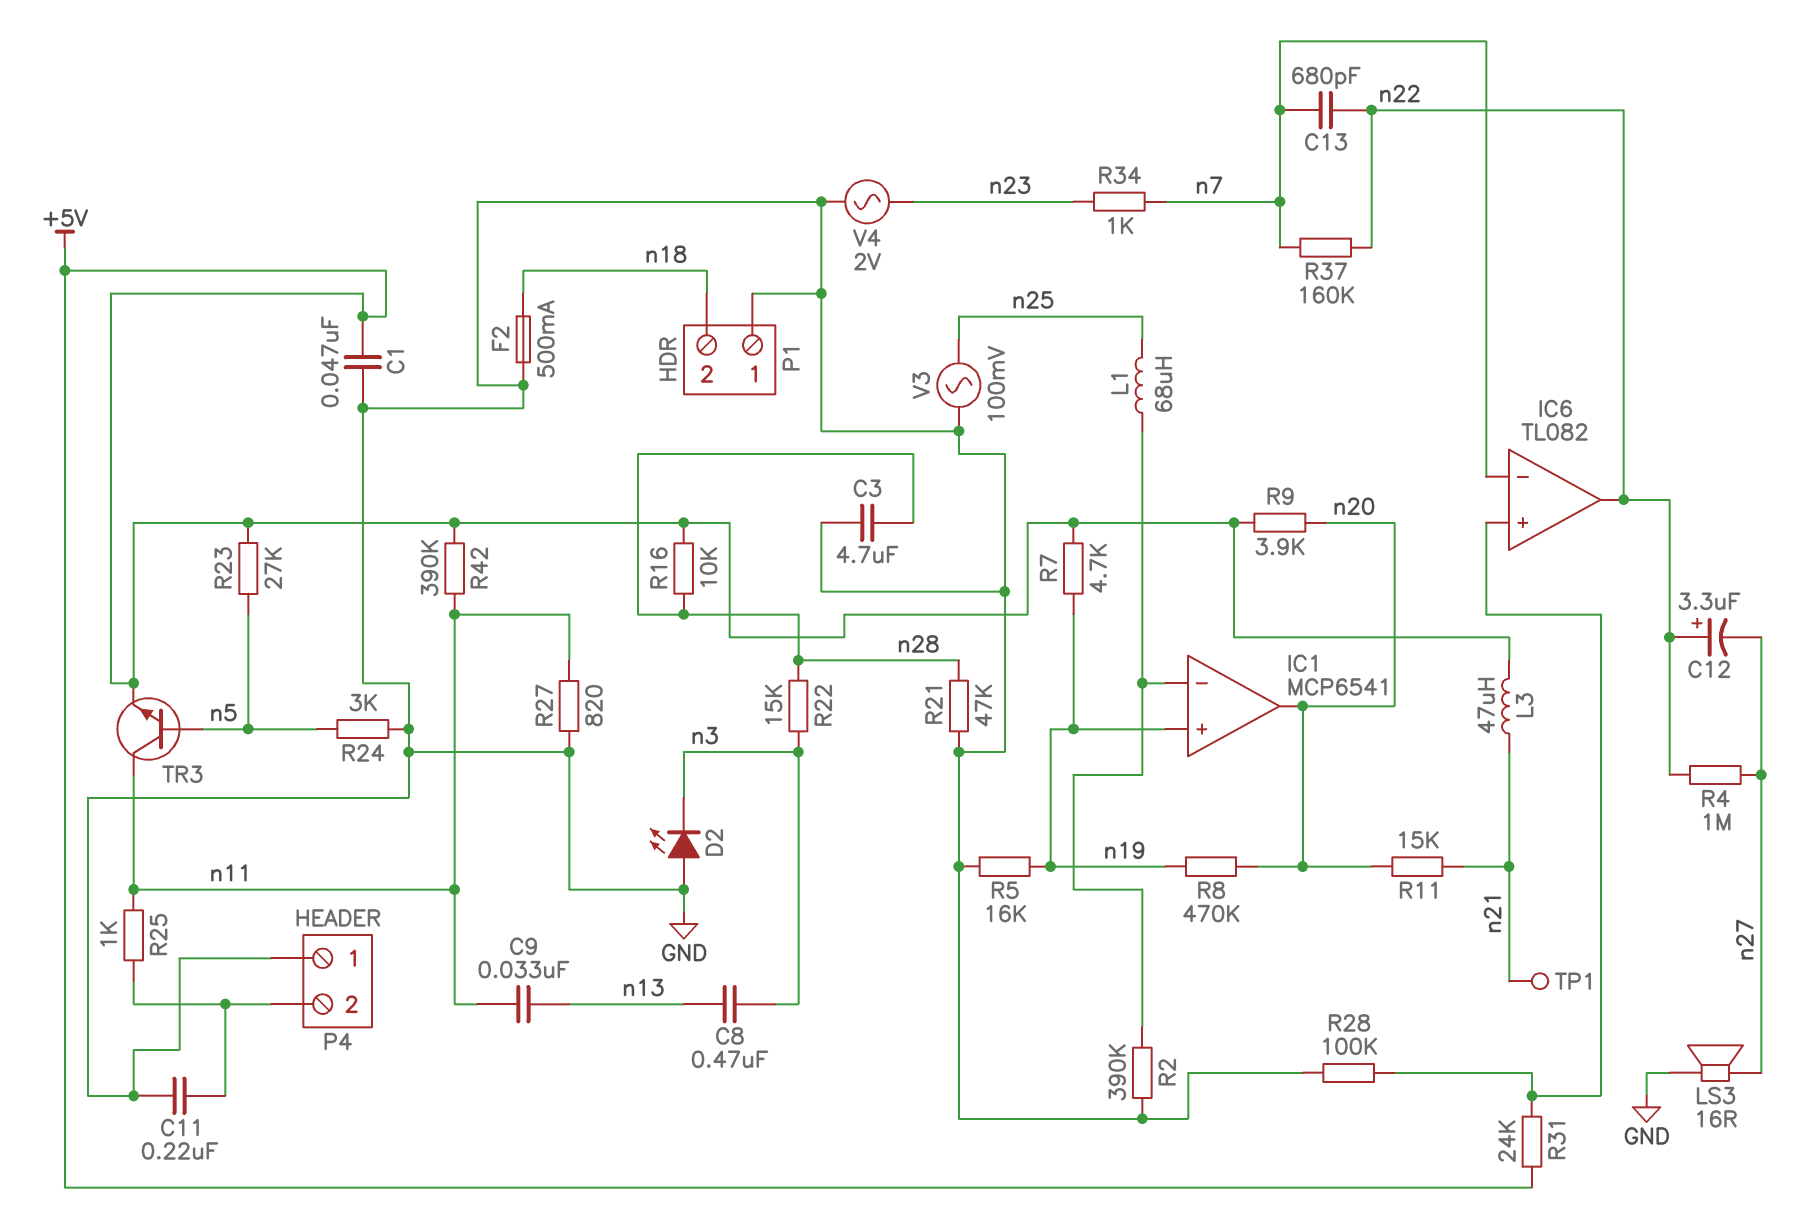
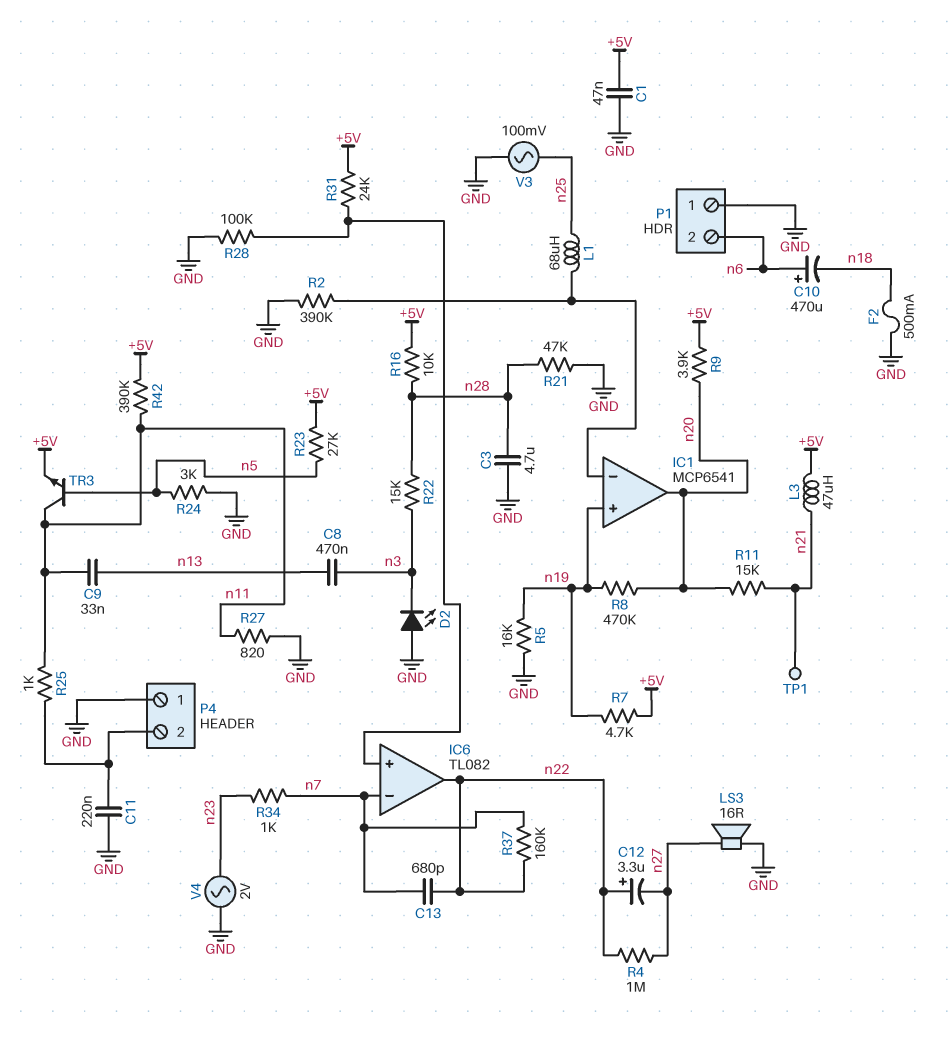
C10: none -> 470uF (plus n6, minus n18)
P1 pin 2: n18 -> n6

